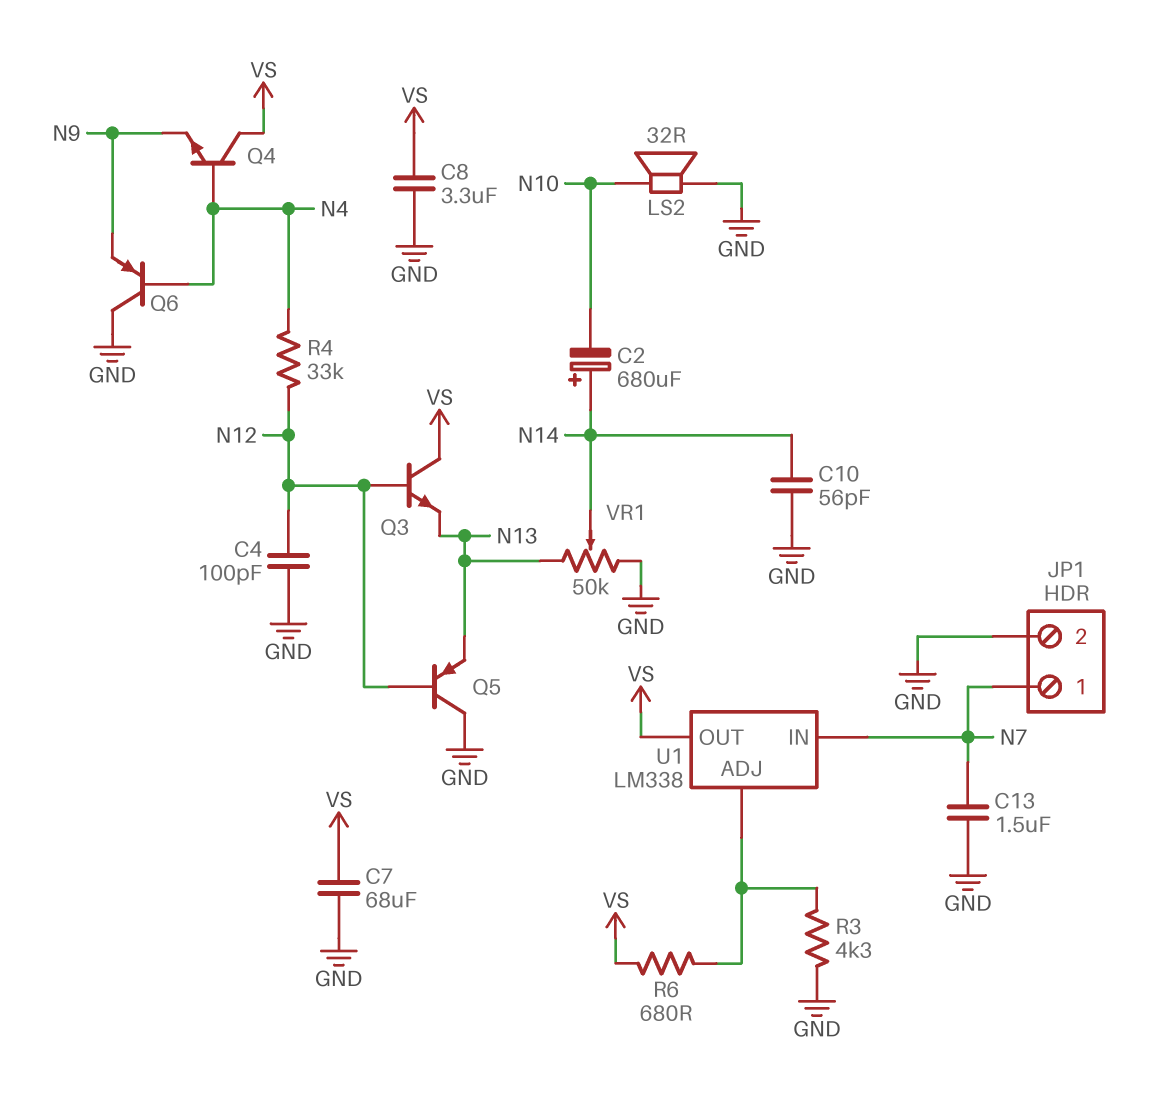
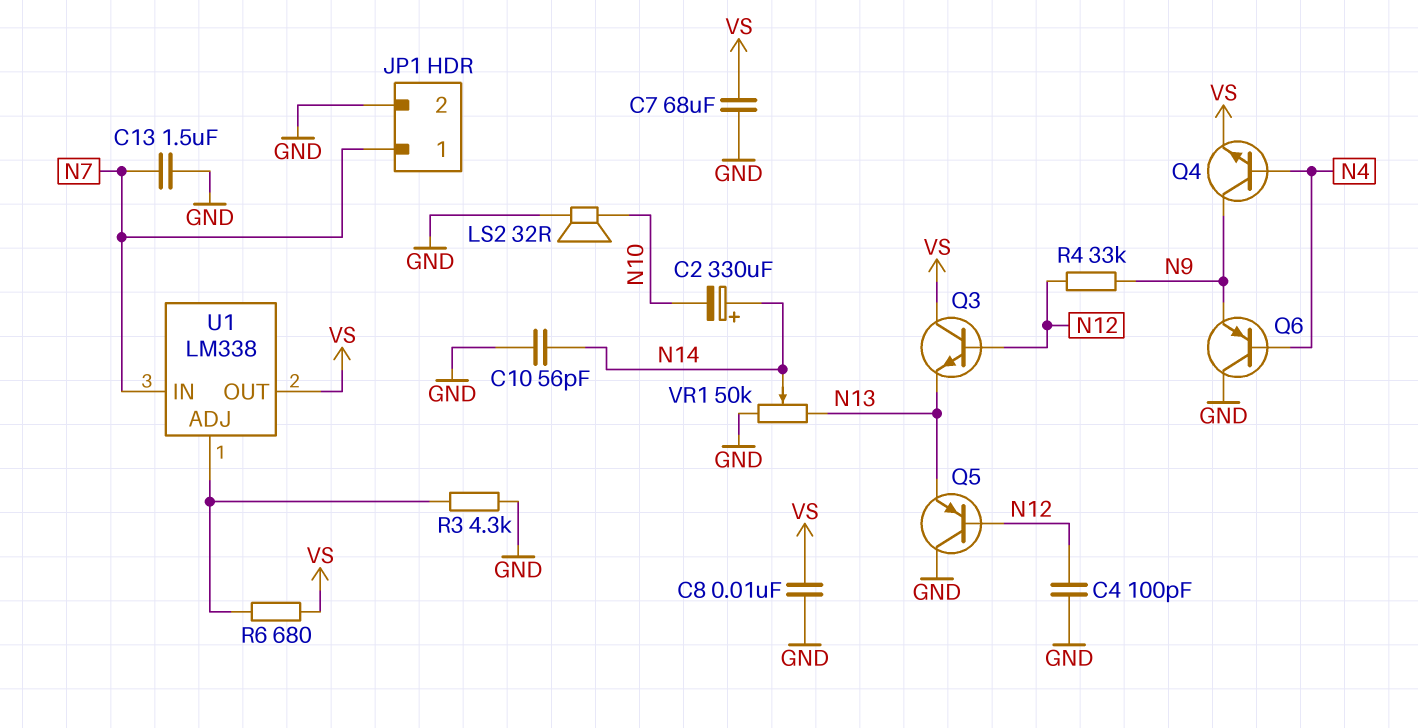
C2: 680uF (plus N14, minus N10) -> 330uF (plus N14, minus N10)
C8: 3.3uF (GND, VS) -> 10nF (GND, VS)
Q4: NPN (B N4, C VS, E N9) -> NPN (B N4, C N9, E VS)
R4: 33k (N4, N12) -> 33k (N9, N12)

